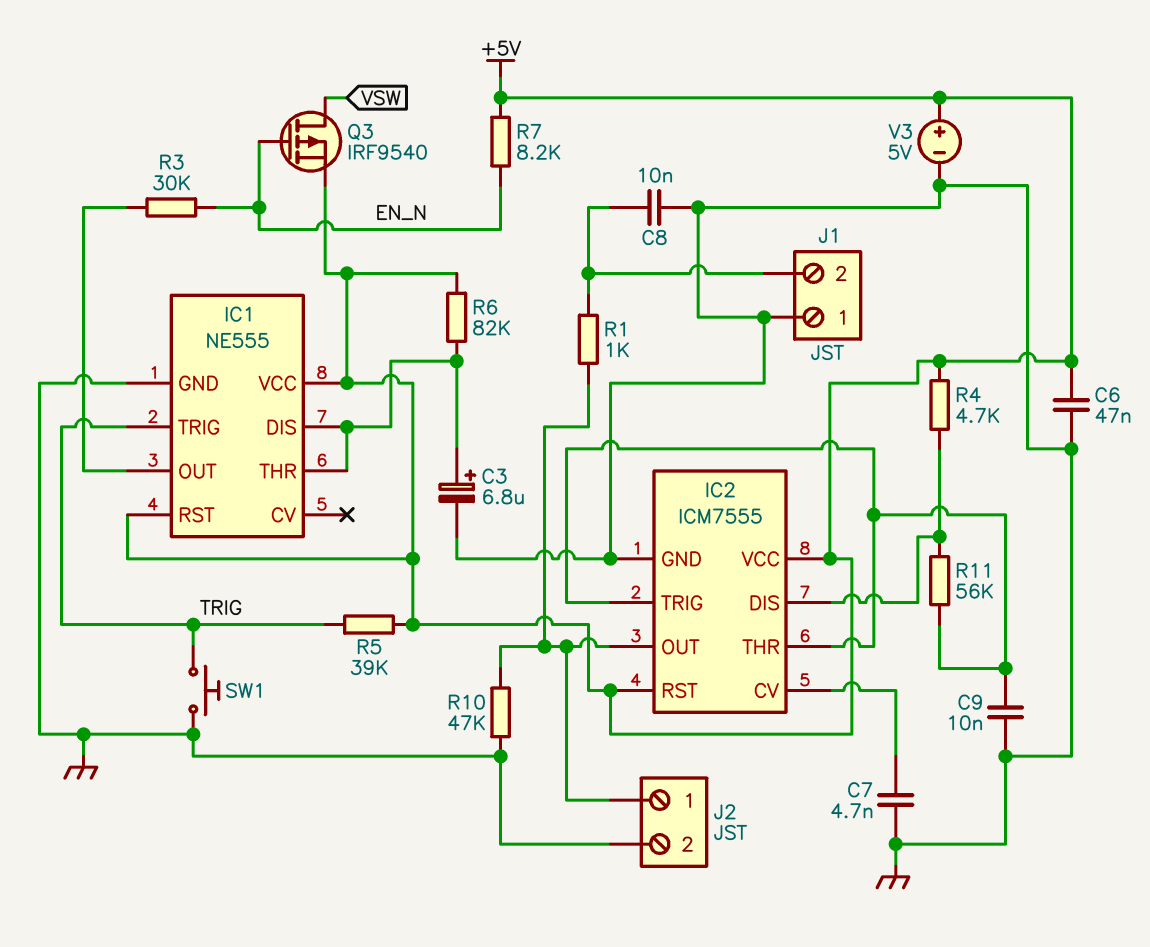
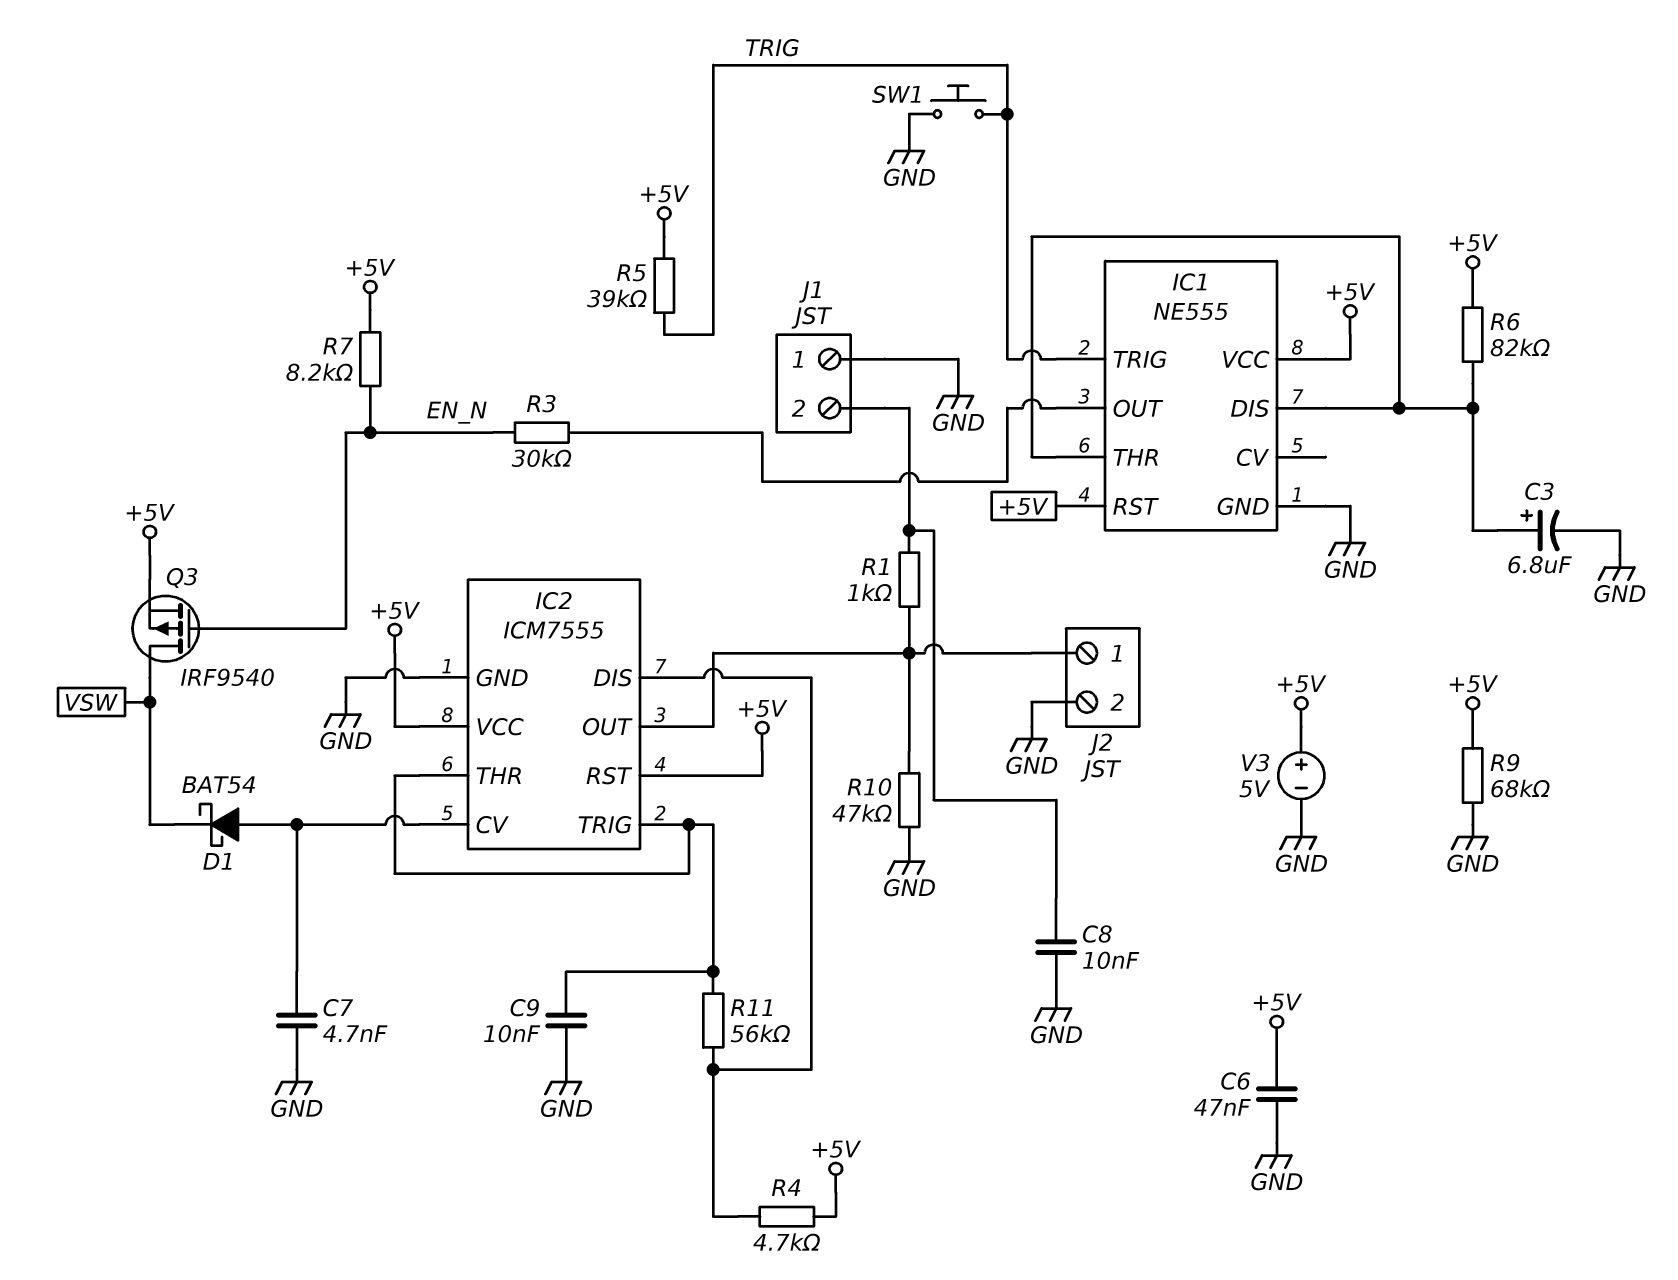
D1: none -> schottky BAT54 (A IC2/CV, K VSW)
R9: none -> 68k (+5V, GND)

